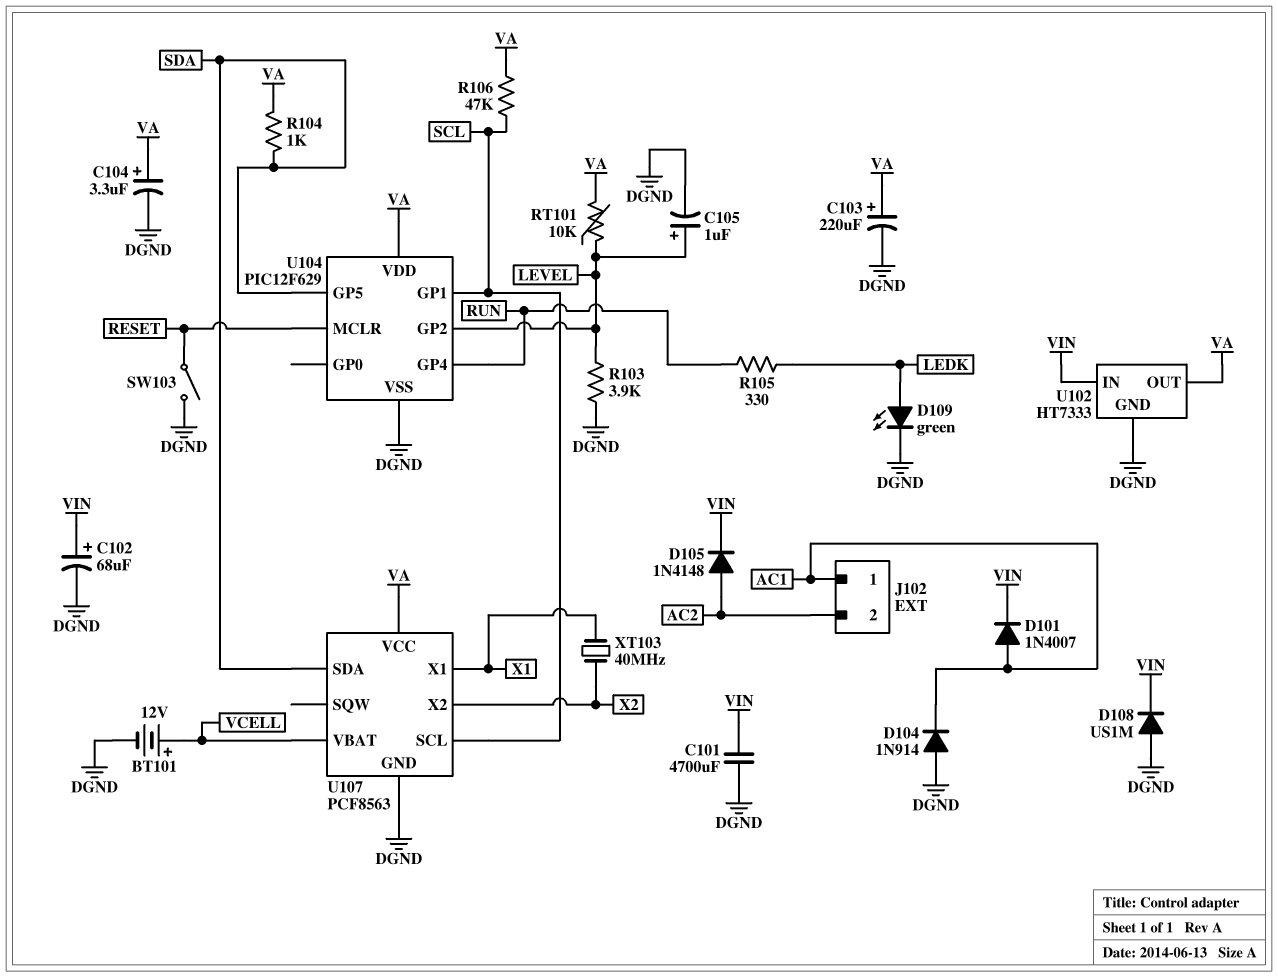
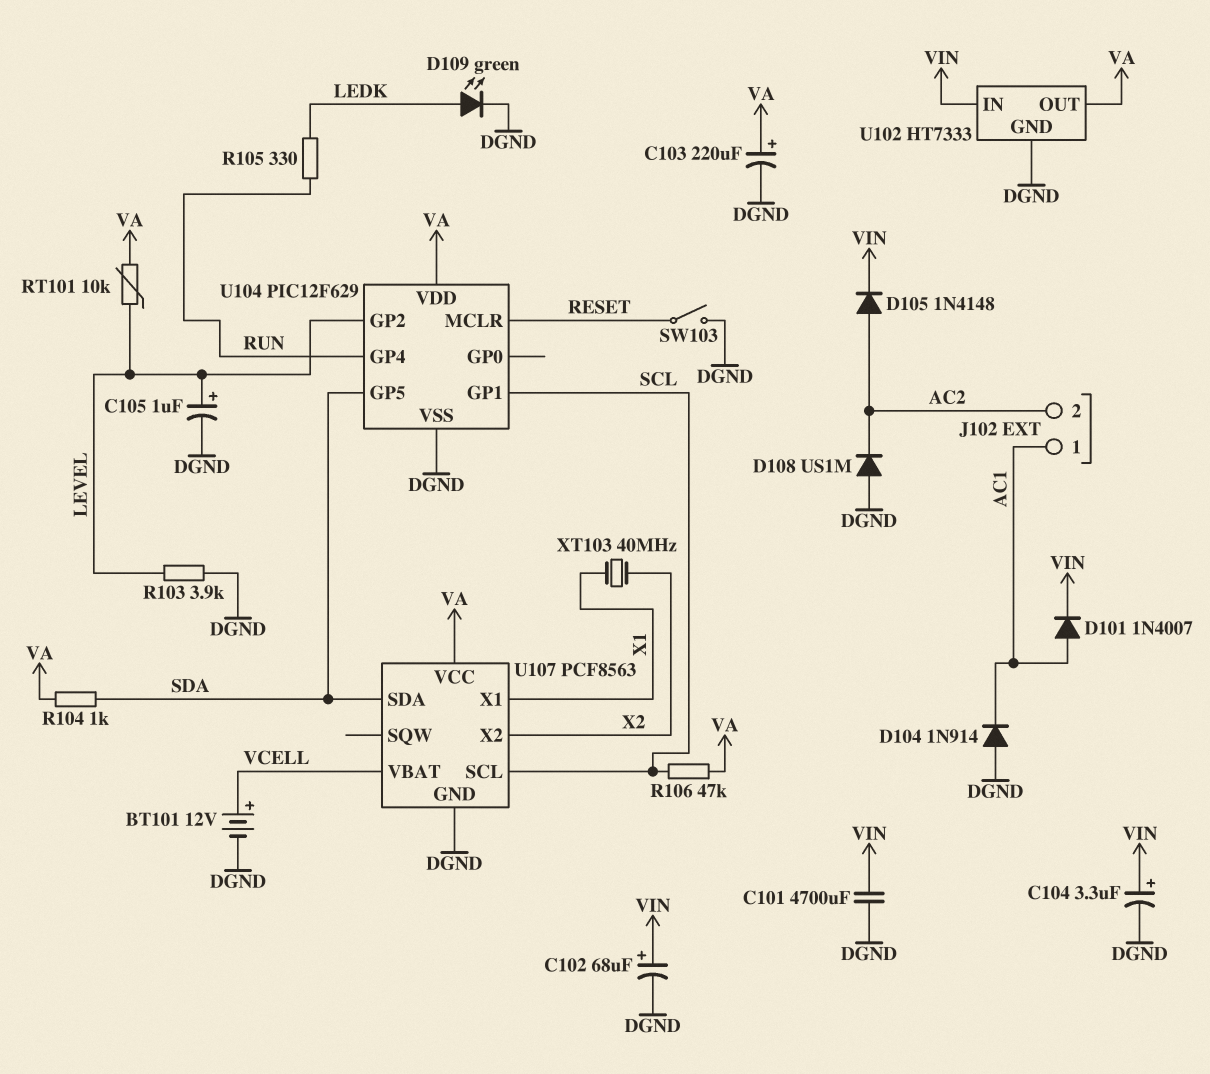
C104: 3.3uF (plus VA, minus DGND) -> 3.3uF (plus VIN, minus DGND)
D108: diode US1M (A DGND, K VIN) -> diode US1M (A DGND, K AC2)

